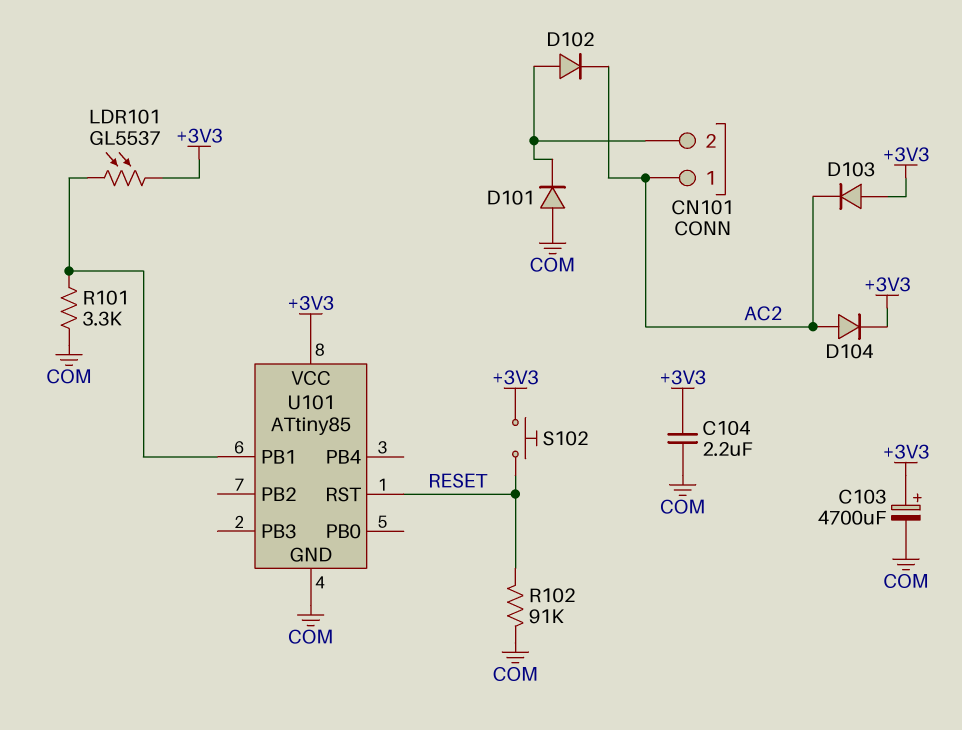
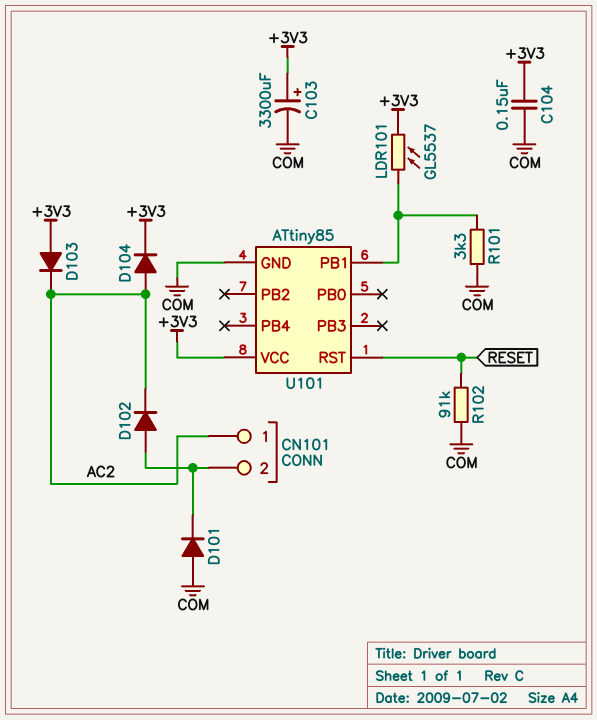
C103: 4700uF (plus +3V3, minus COM) -> 3300uF (plus +3V3, minus COM)
C104: 2.2uF (+3V3, COM) -> 150nF (+3V3, COM)
S102: button (+3V3, RESET) -> none

